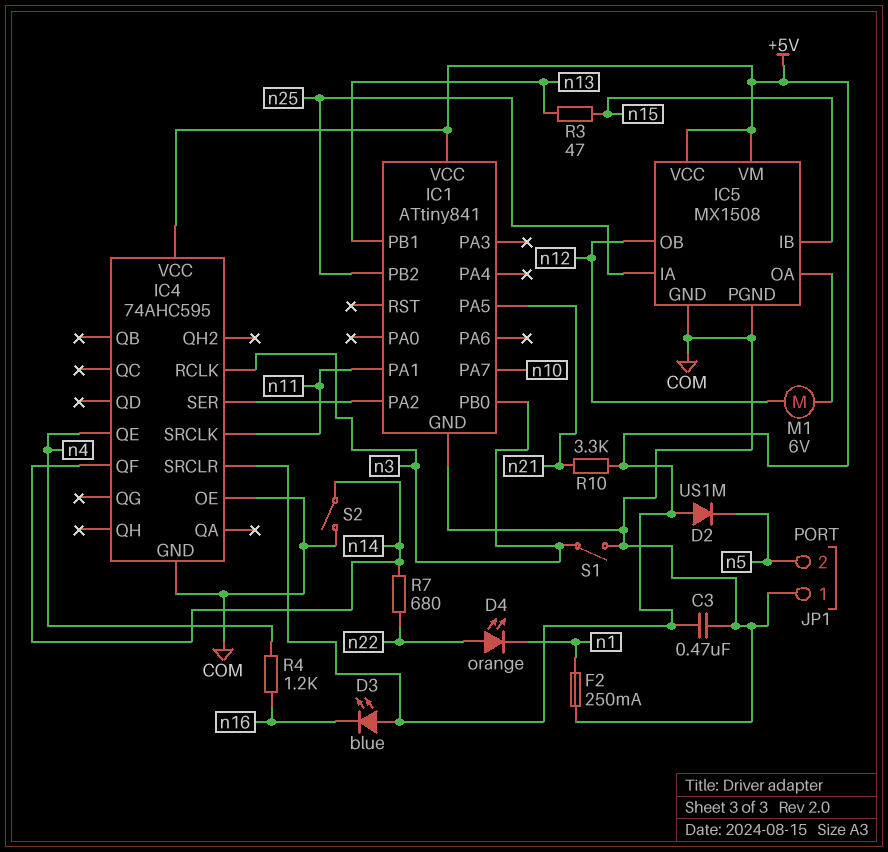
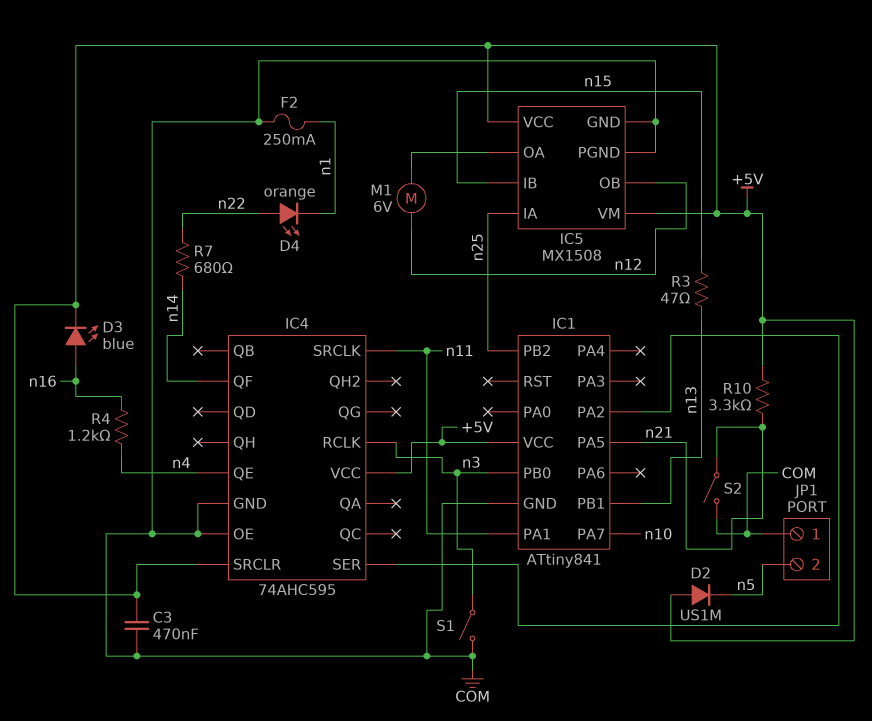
D3: LED blue (A +5V, K n16) -> LED blue (A n16, K +5V)
S2: switch (COM, n14) -> switch (COM, n21)

